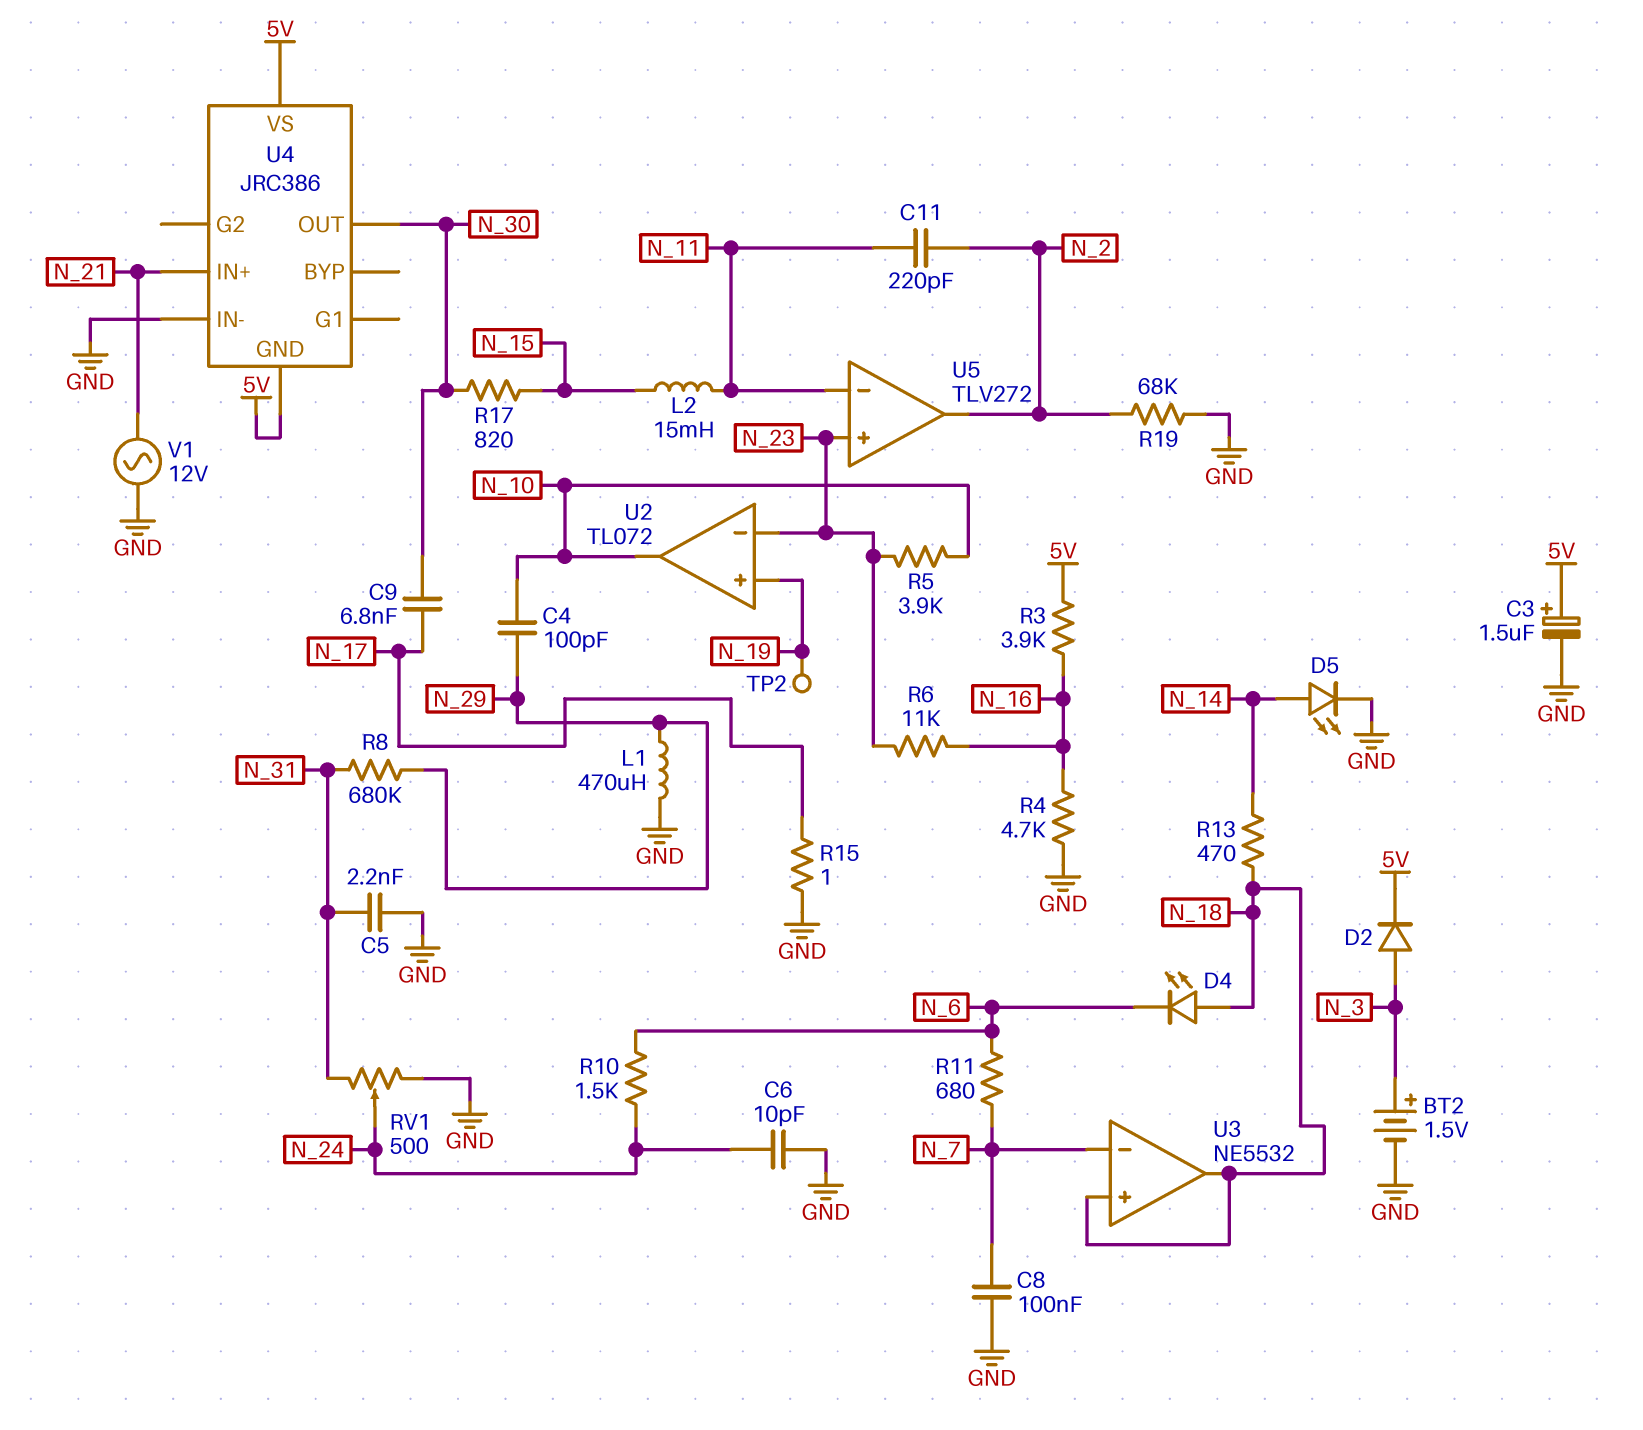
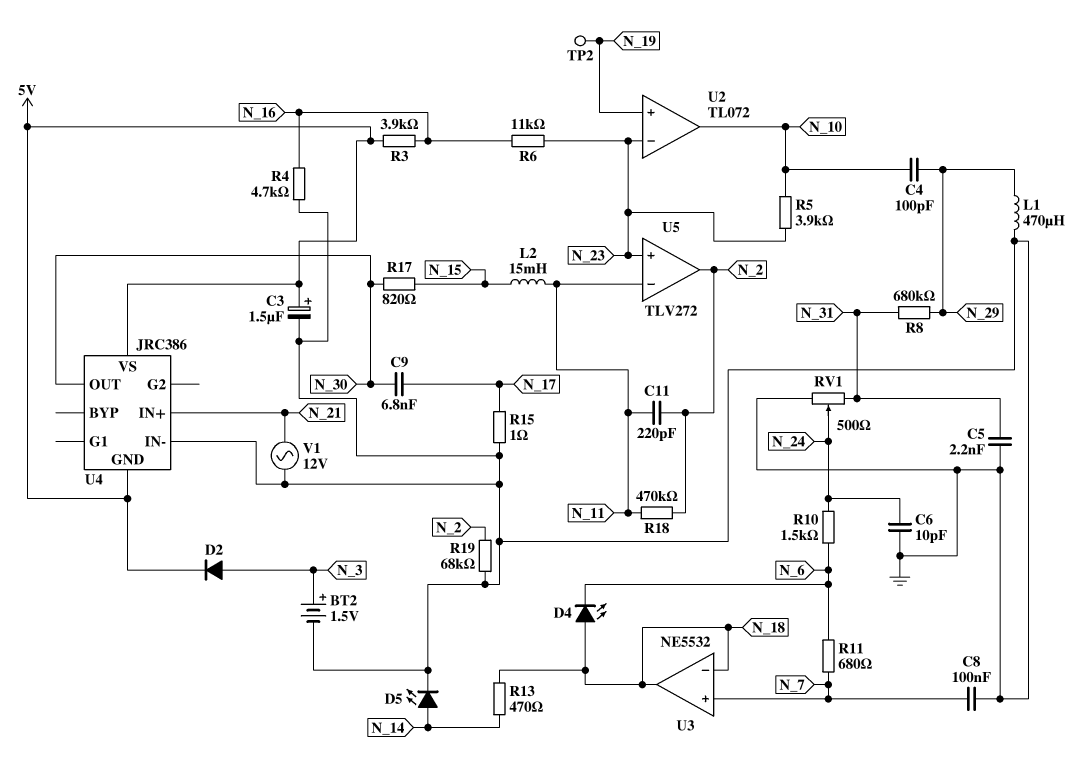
R18: none -> 470k (N_2, N_11)
U3 pin in+: N_18 -> N_7
U3 pin in-: N_7 -> N_18

